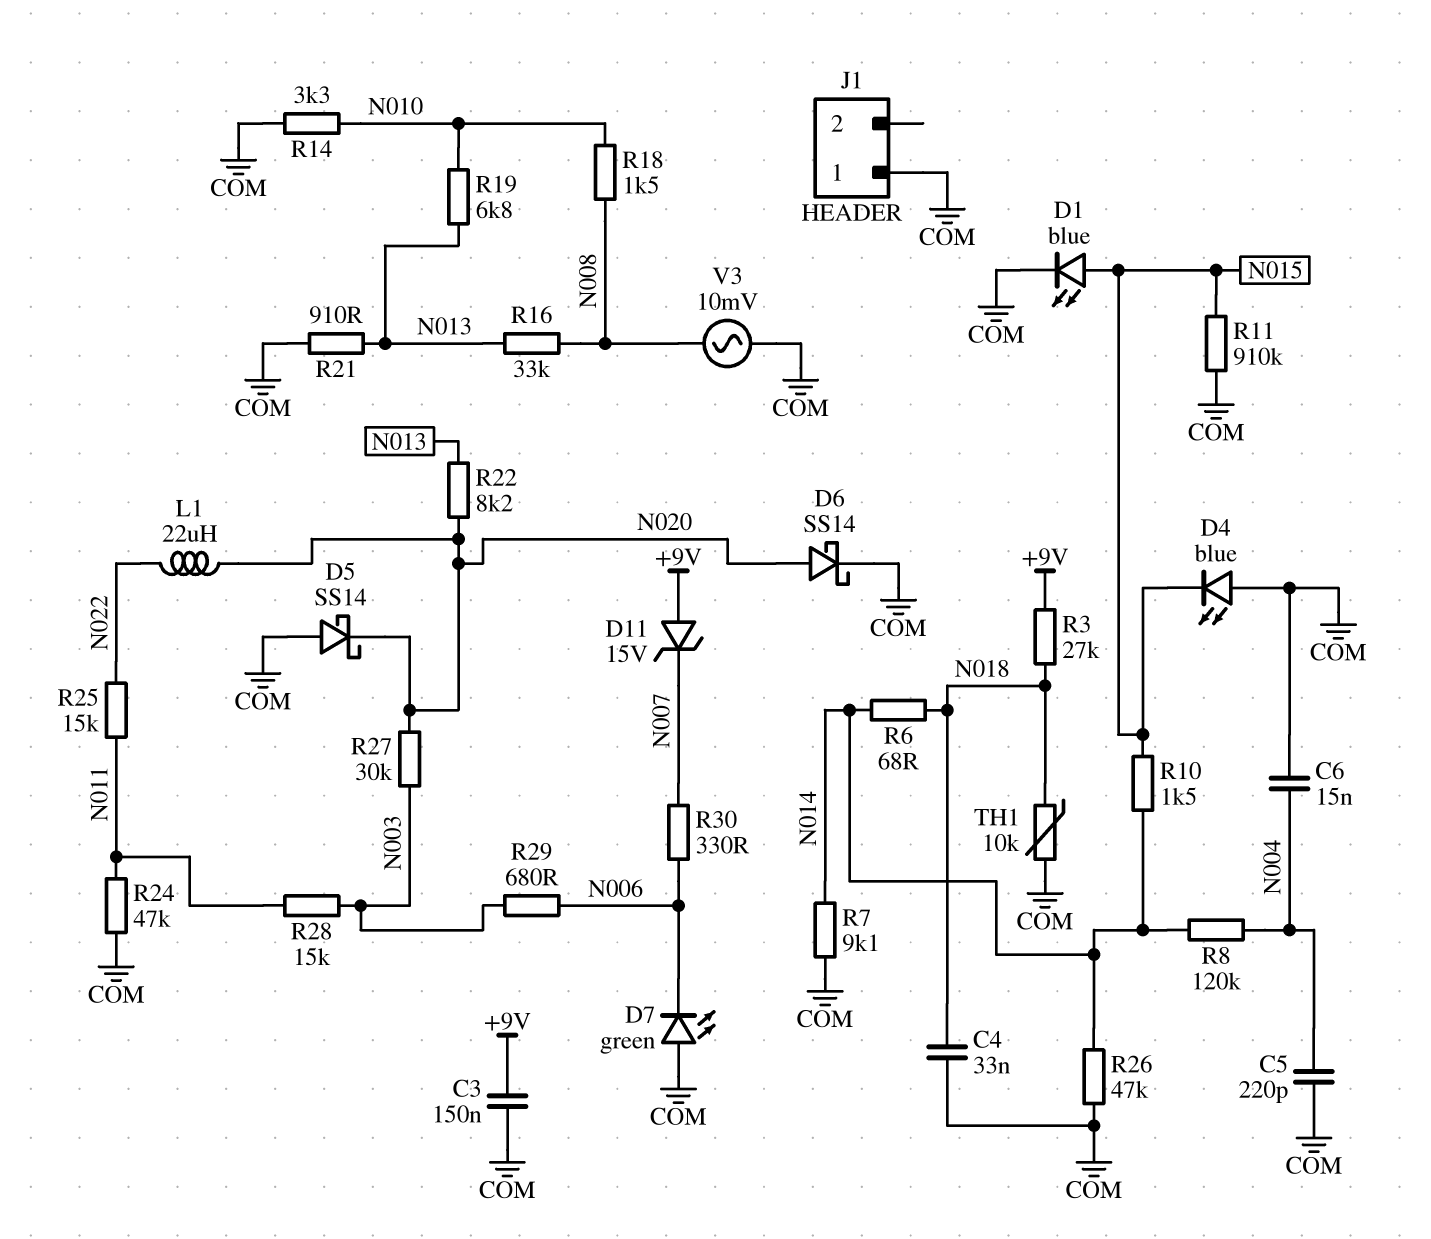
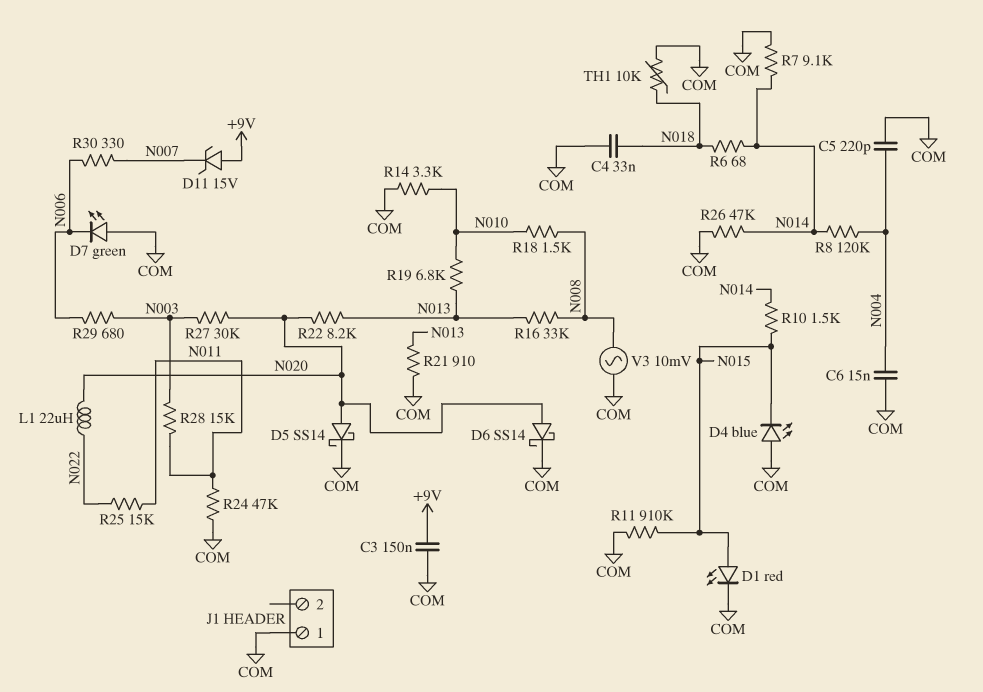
D1: LED blue (A N015, K COM) -> LED red (A N015, K COM)
D5: schottky SS14 (A COM, K N020) -> schottky SS14 (A N020, K COM)
R3: 27k (+9V, N018) -> none

